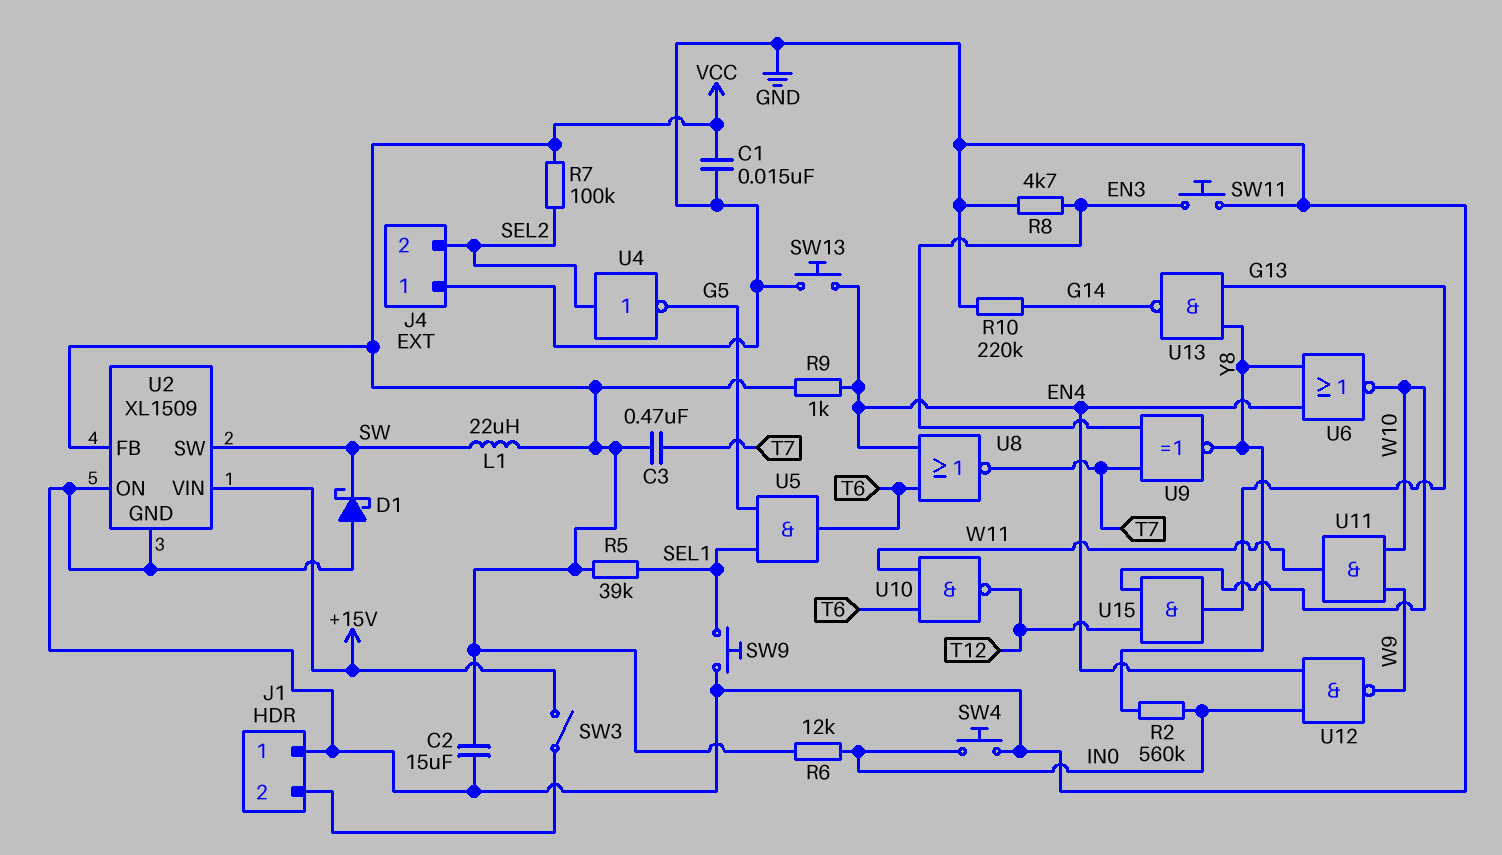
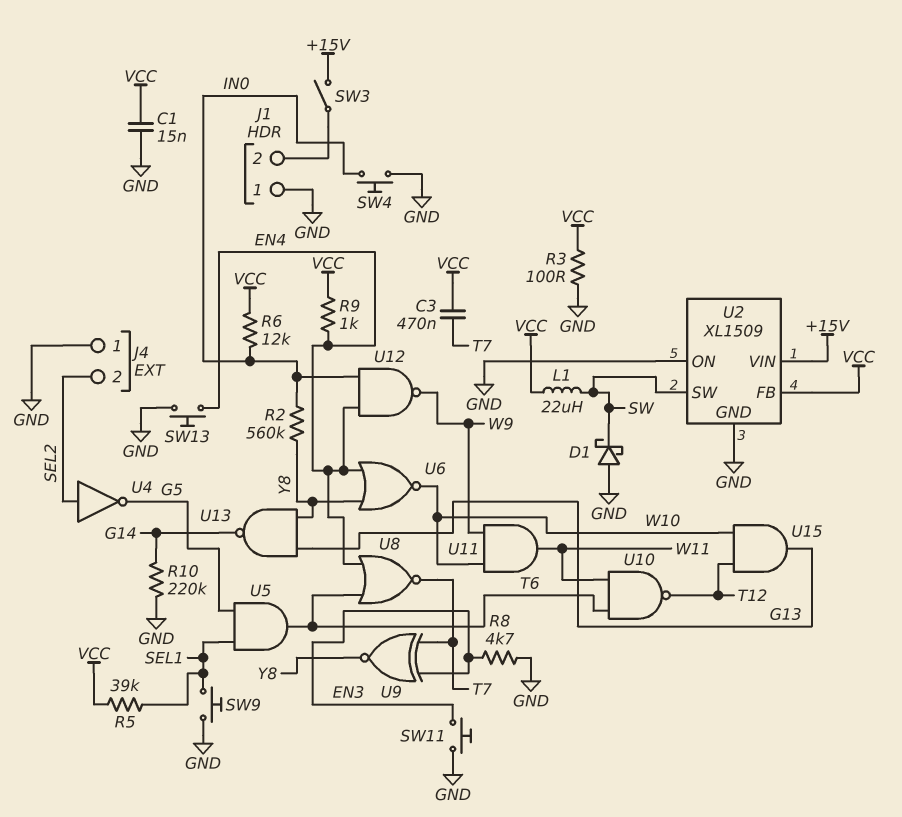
C2: 15uF (GND, VCC) -> none
R3: none -> 100 (GND, VCC)
R7: 100k (SEL2, VCC) -> none

